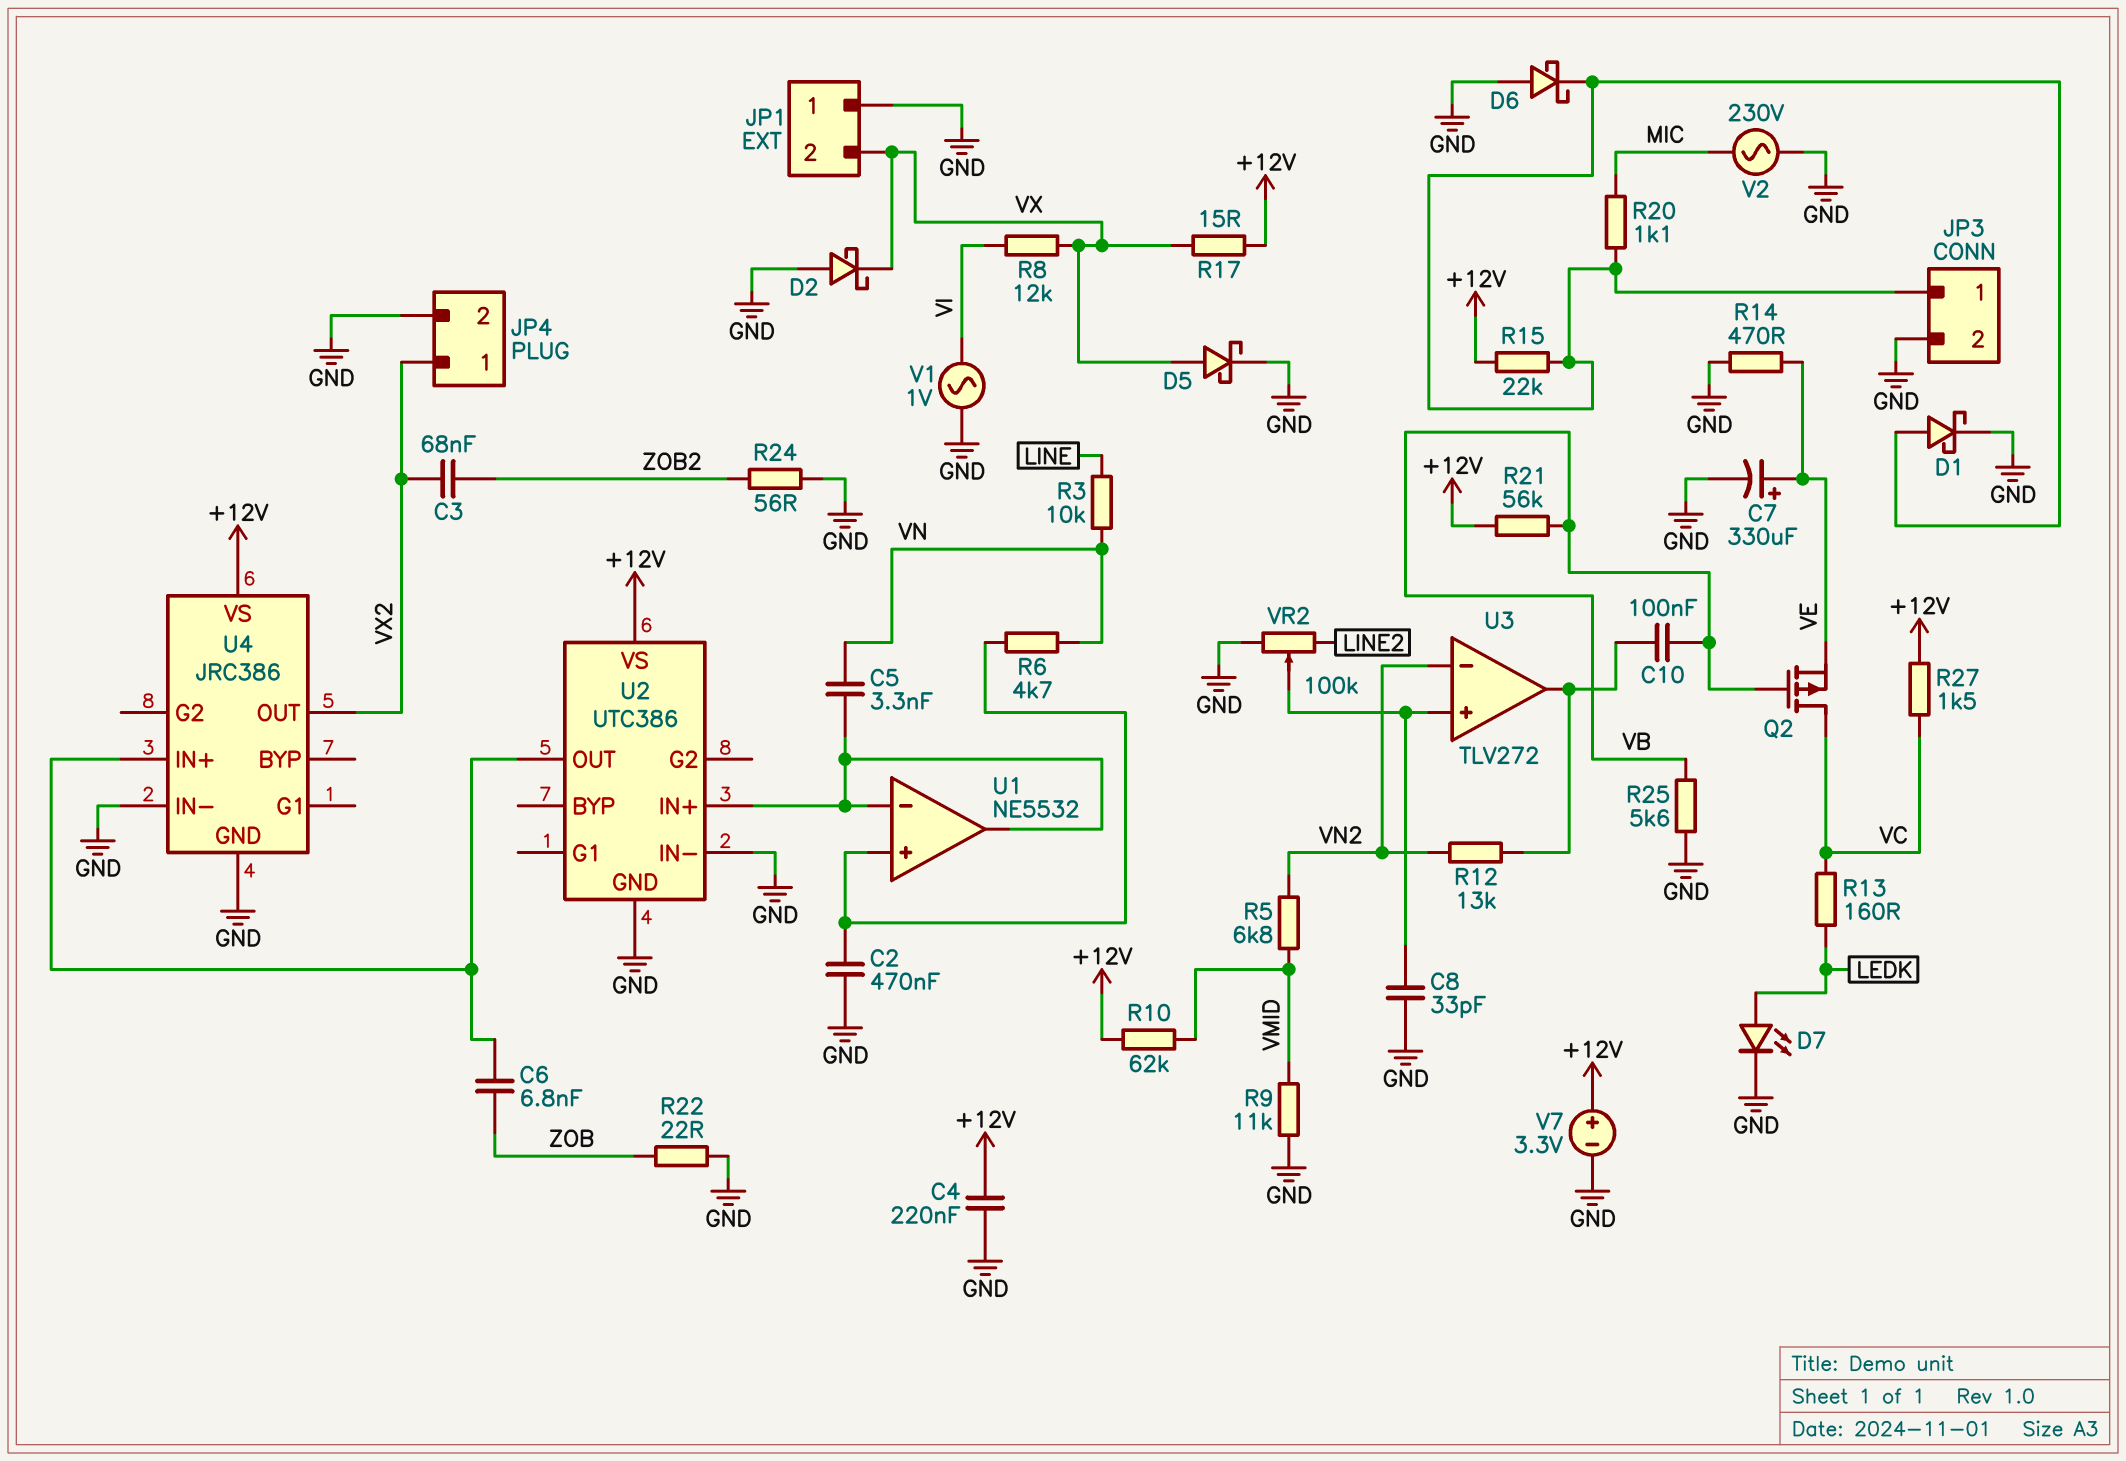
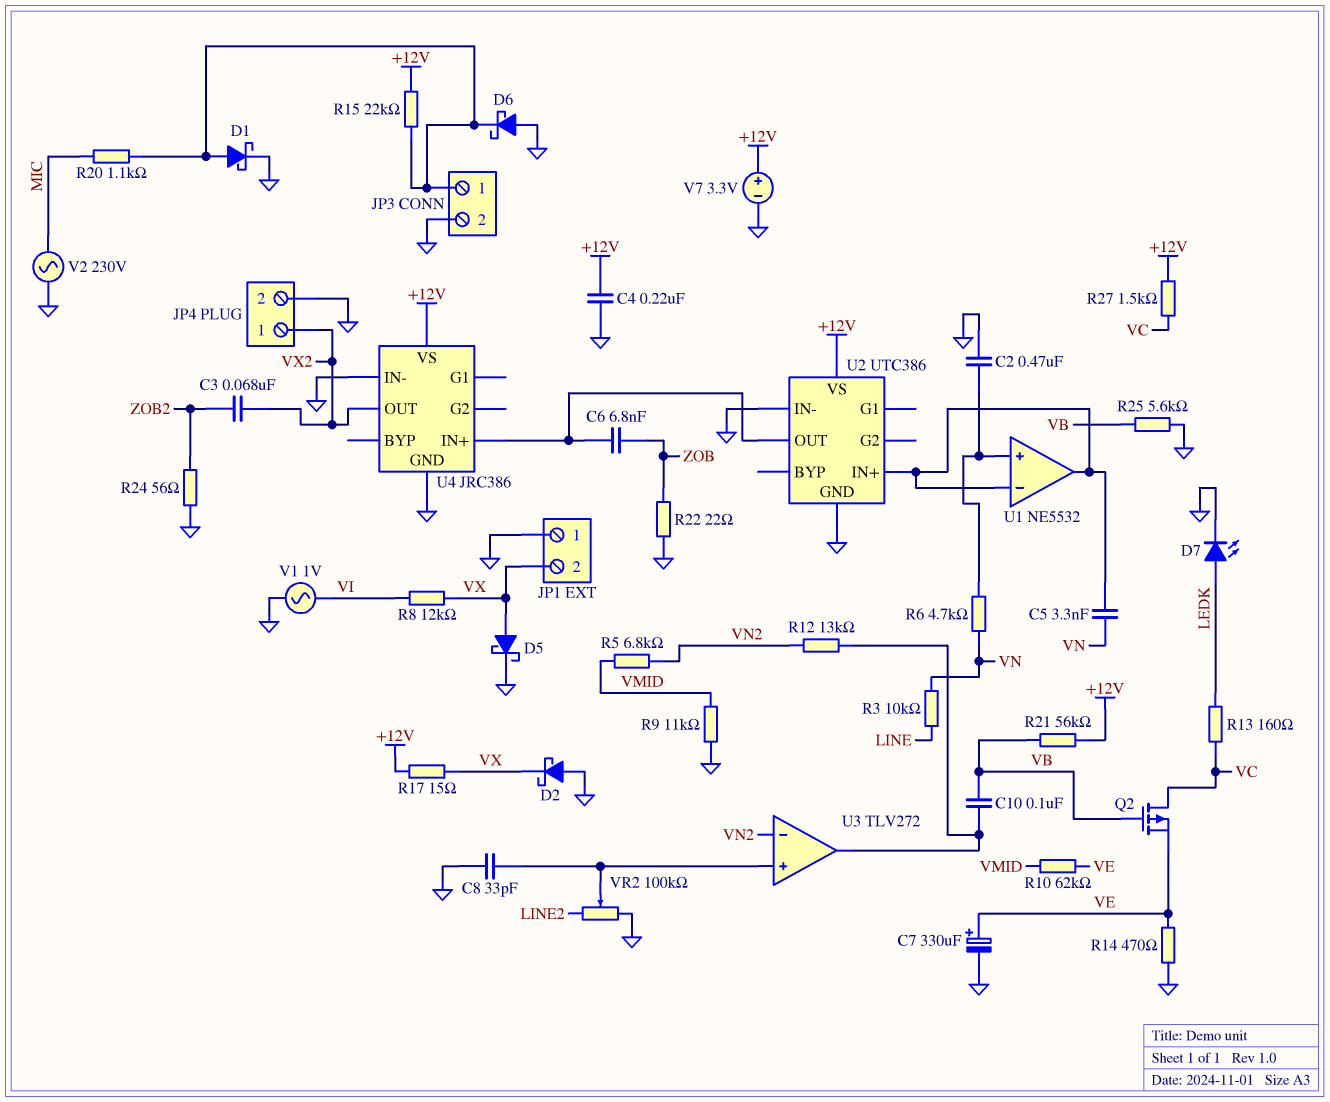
R10: 62k (+12V, VMID) -> 62k (VE, VMID)

